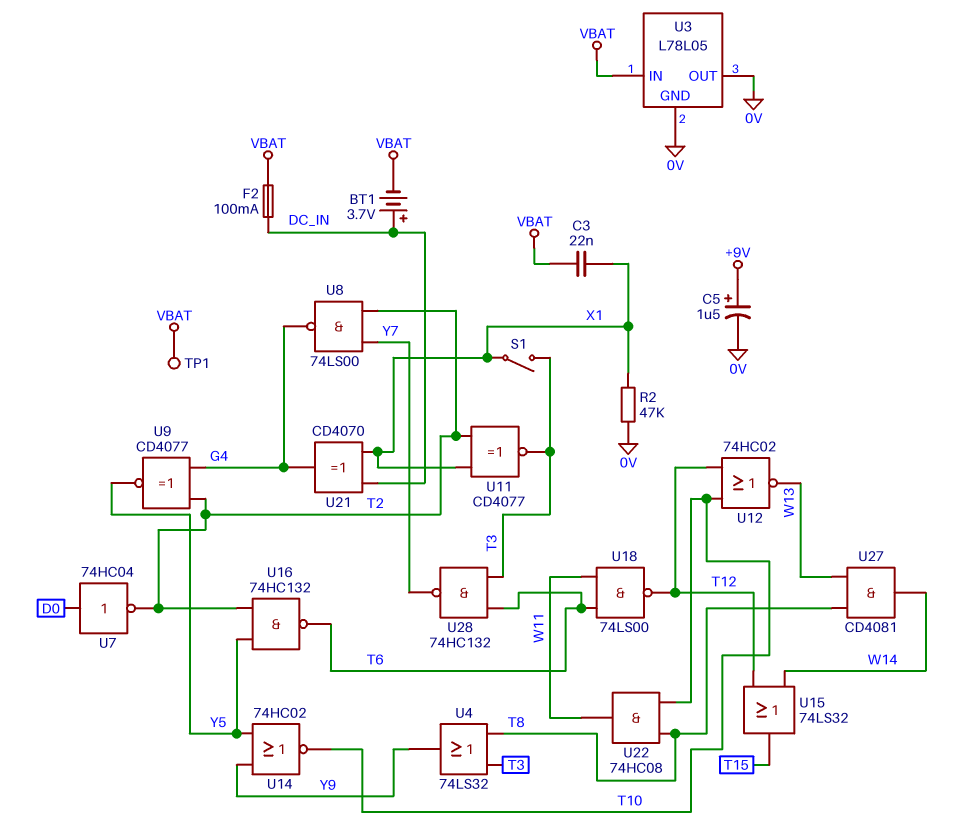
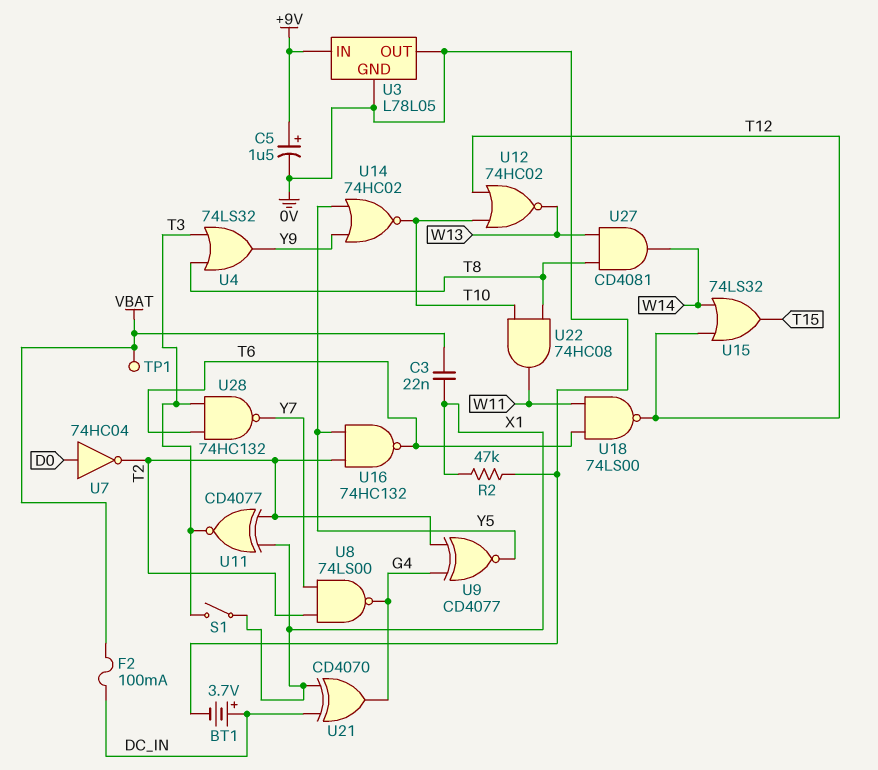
BT1: 3.7V (plus DC_IN, minus VBAT) -> 3.7V (plus DC_IN, minus 0V)
U3 pin IN: VBAT -> +9V

